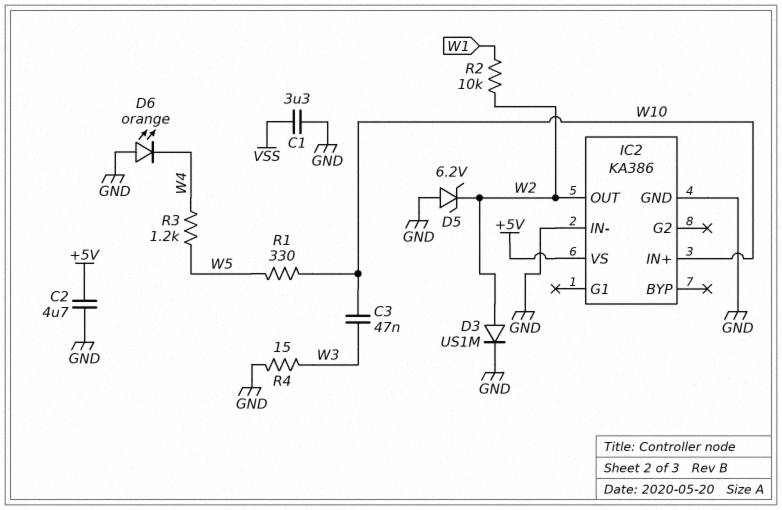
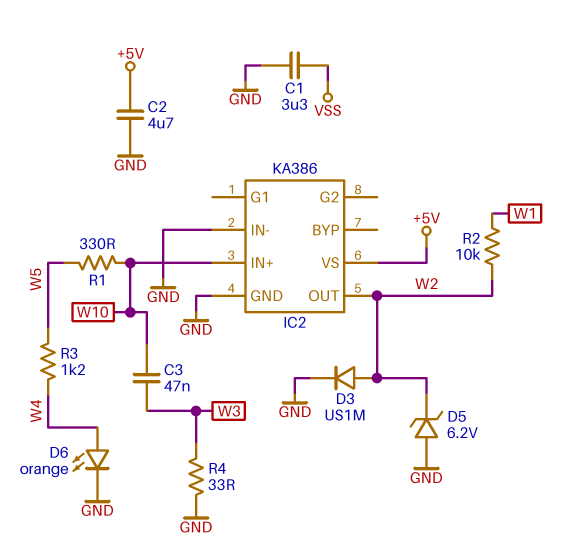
D6: LED orange (A GND, K W4) -> LED orange (A W4, K GND)
R4: 15 (GND, W3) -> 33 (GND, W3)

